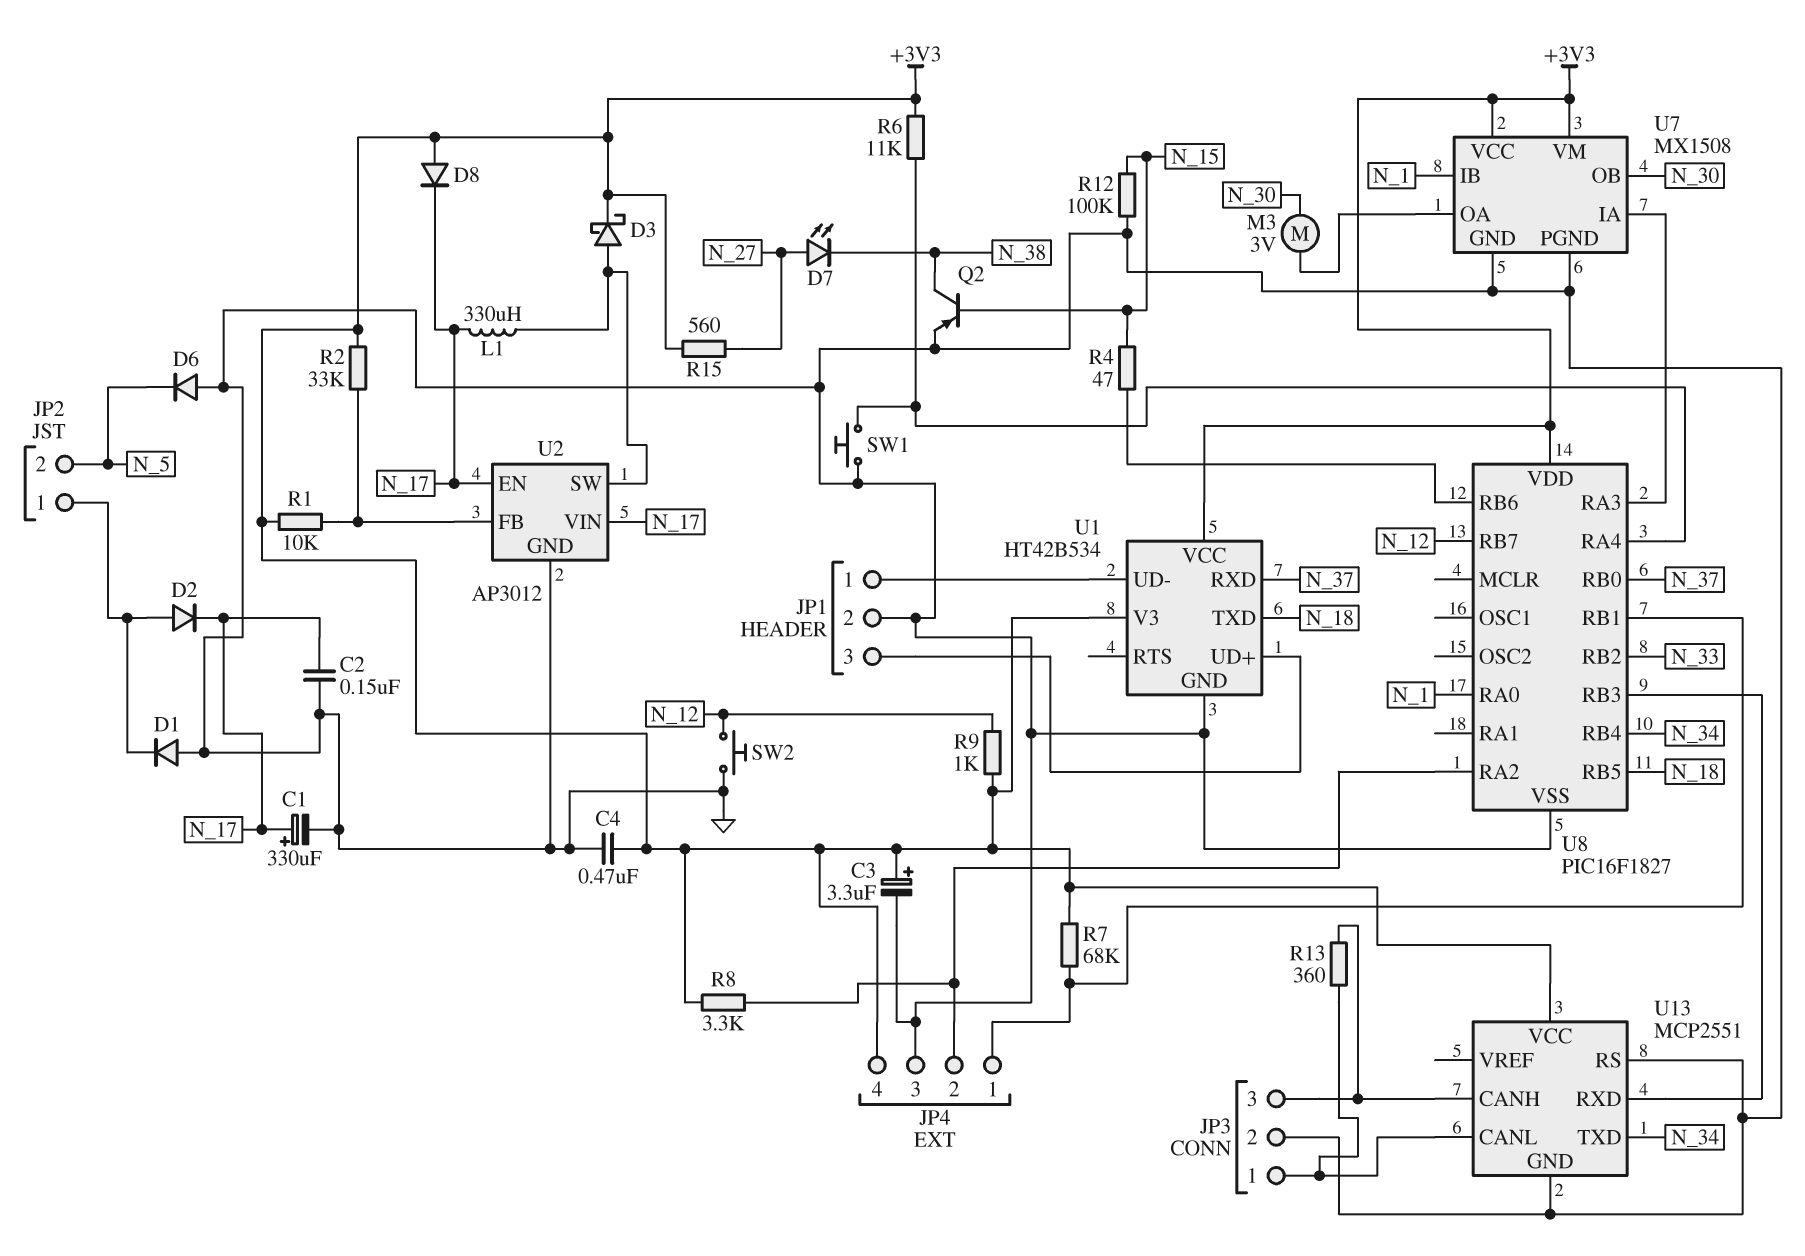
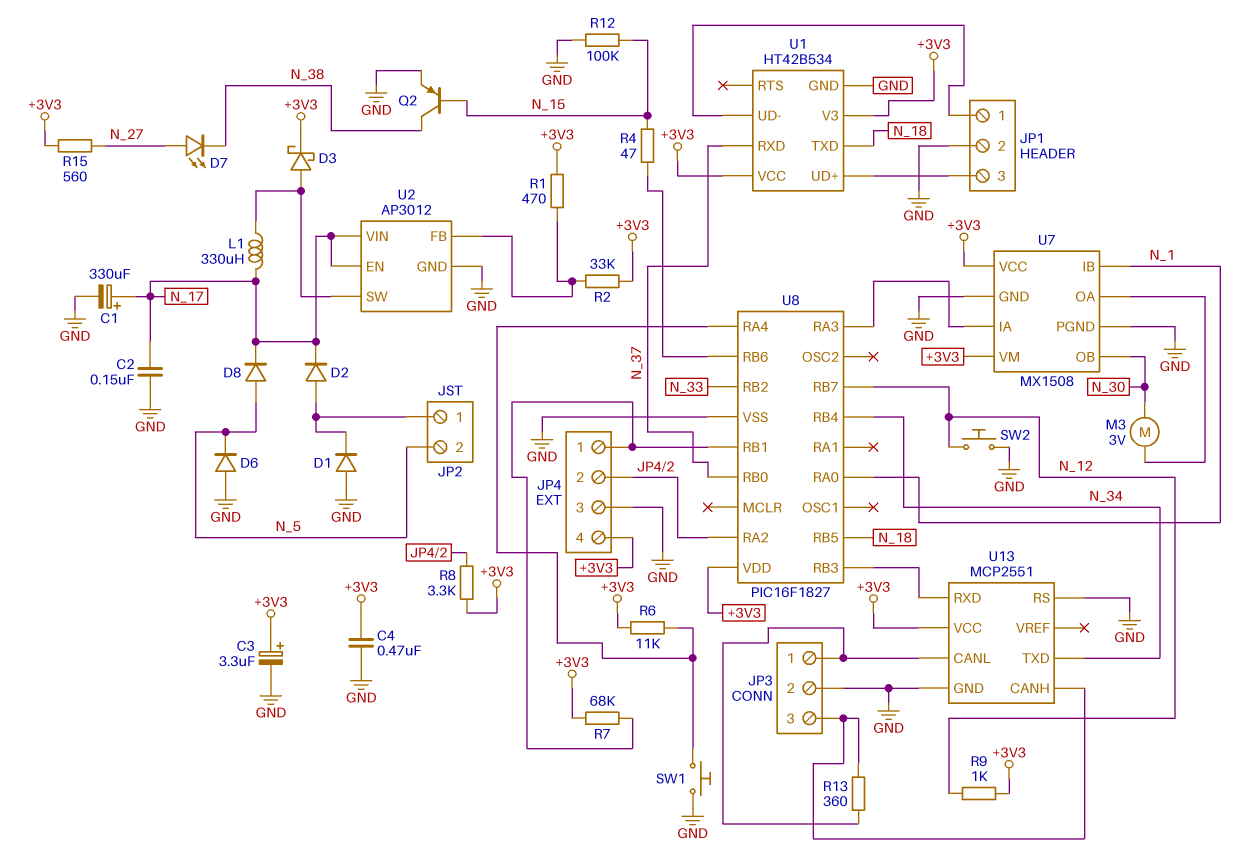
D8: diode (A +3V3, K N_17) -> diode (A N_5, K N_17)
R1: 10k (+3V3, U2/FB) -> 470 (+3V3, U2/FB)

